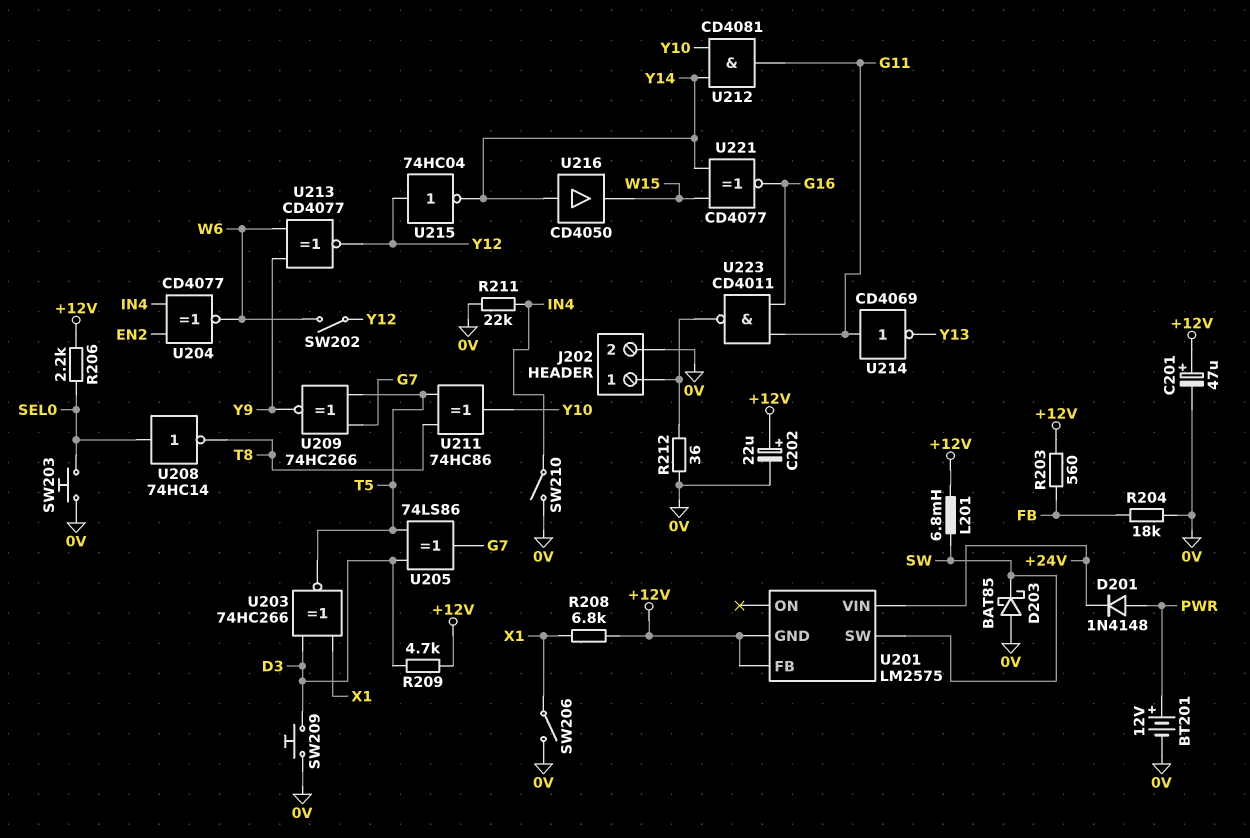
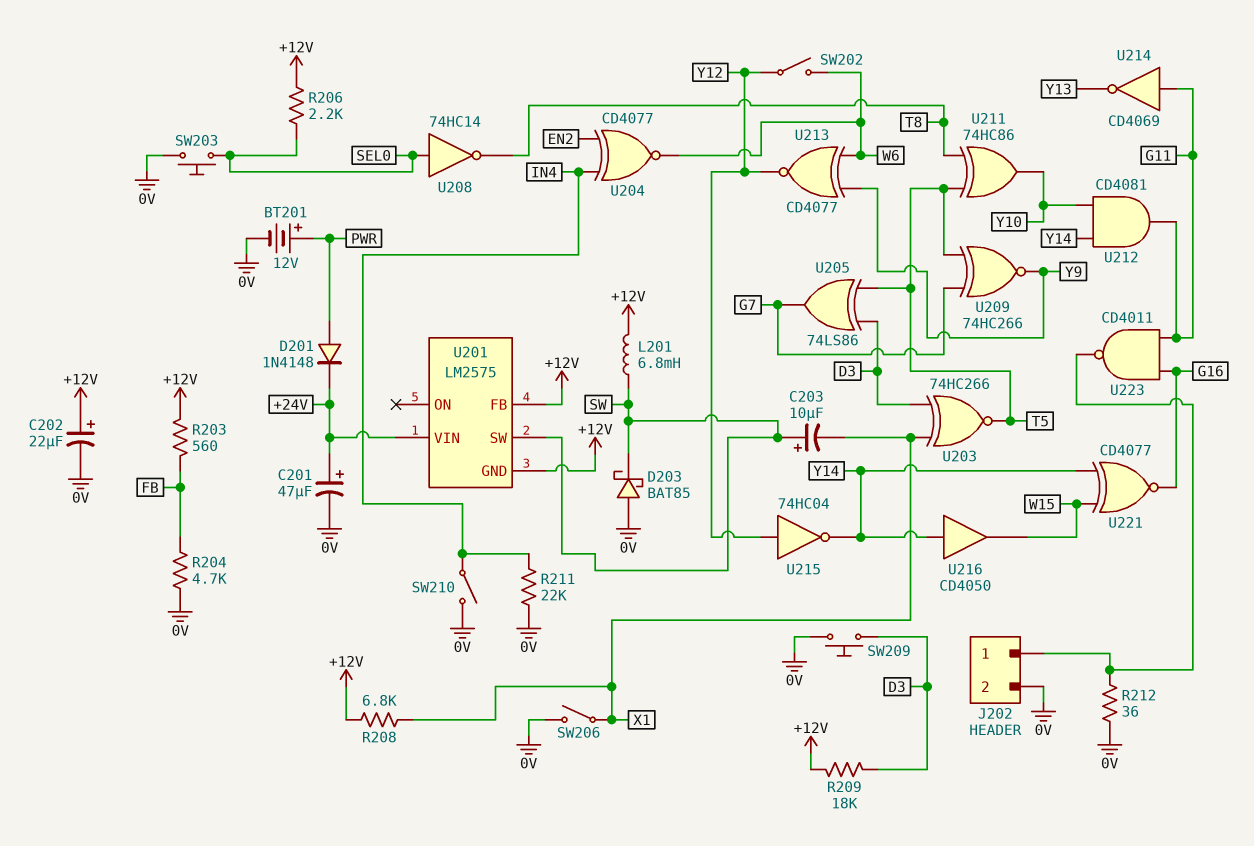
C201: 47uF (plus +12V, minus 0V) -> 47uF (plus +24V, minus 0V)
C203: none -> 10uF (plus SW, minus X1)
R204: 18k (0V, FB) -> 4.7k (0V, FB)
R209: 4.7k (+12V, D3) -> 18k (+12V, D3)

